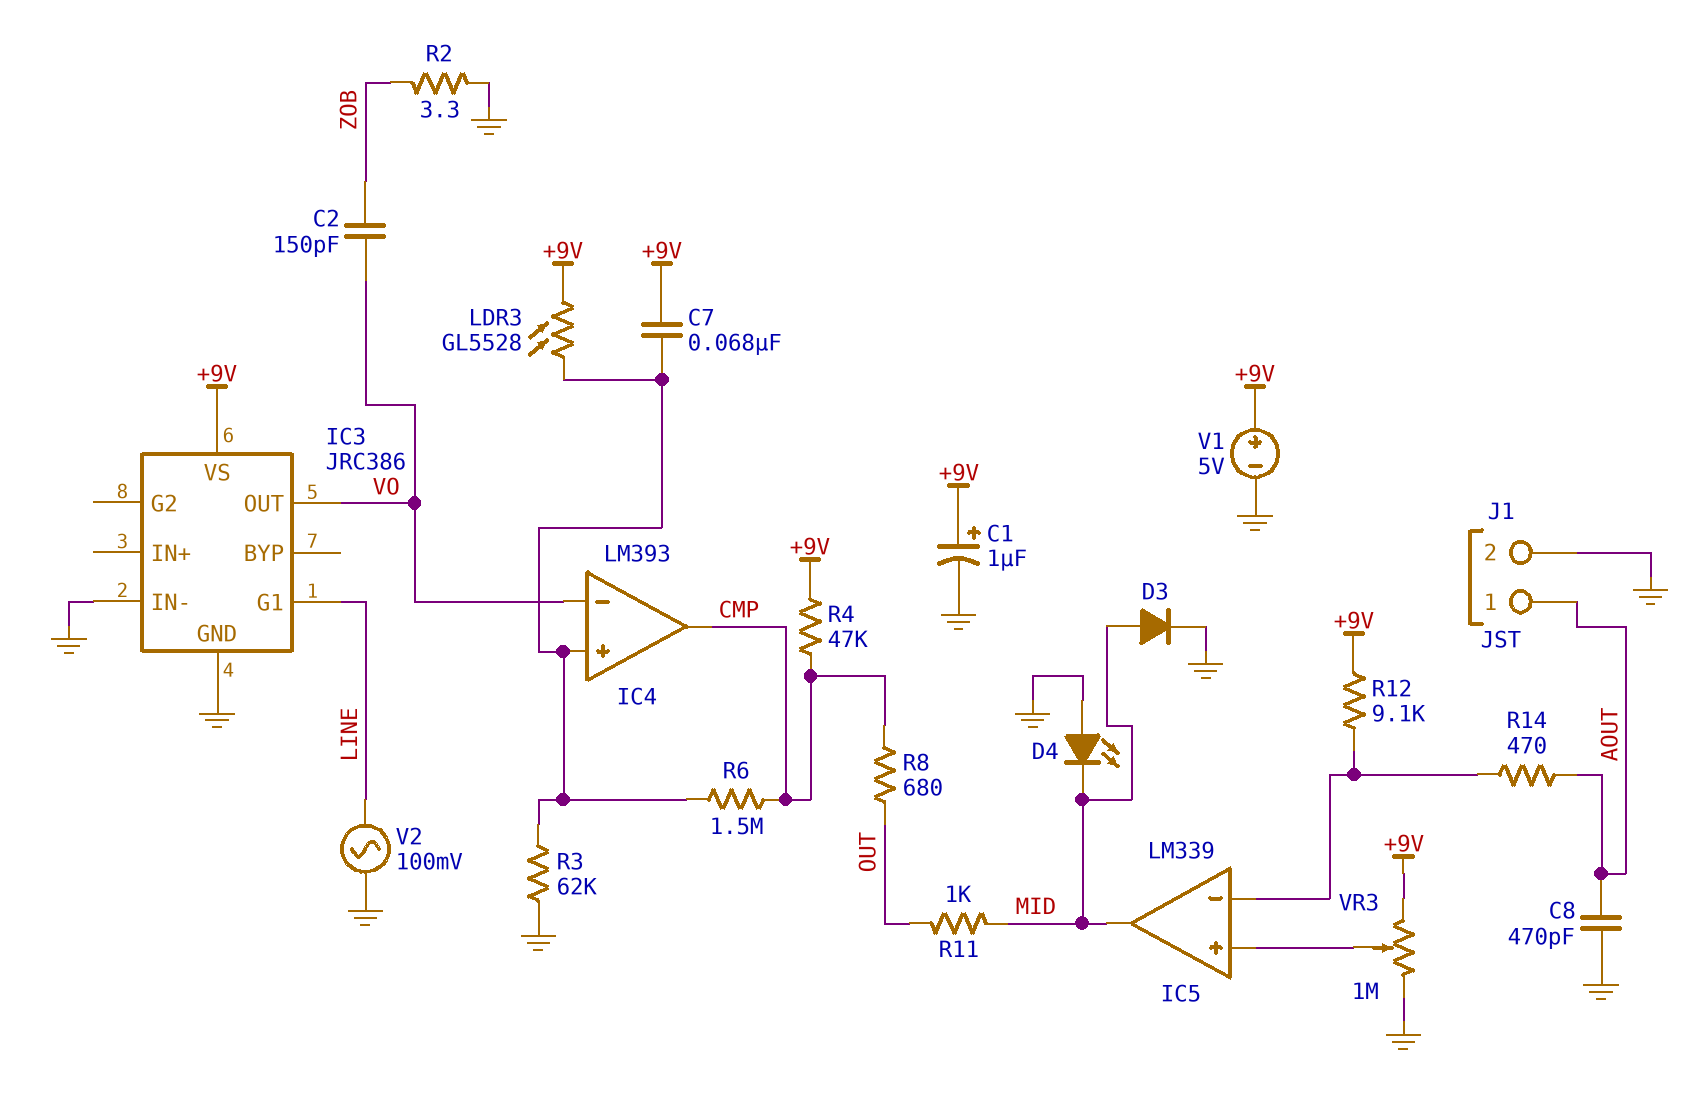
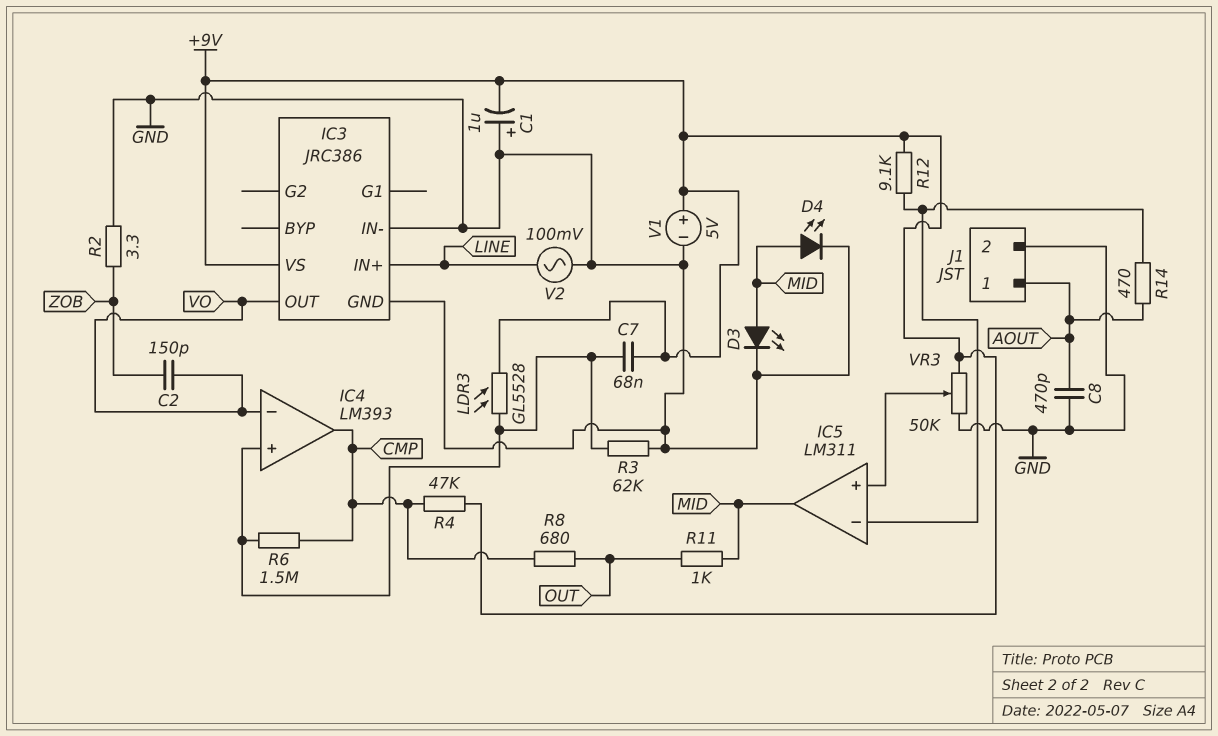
C1: 1uF (plus +9V, minus GND) -> 1uF (plus GND, minus +9V)
D3: diode (A MID, K GND) -> LED (A MID, K GND)
D4: LED (A GND, K MID) -> LED (A MID, K GND)
IC3 pin G1: LINE -> none
IC3 pin IN+: none -> LINE
IC5: LM339 -> LM311
VR3: 1M (+9V, GND, wiper IC5/in+) -> 50k (+9V, GND, wiper IC5/in+)

